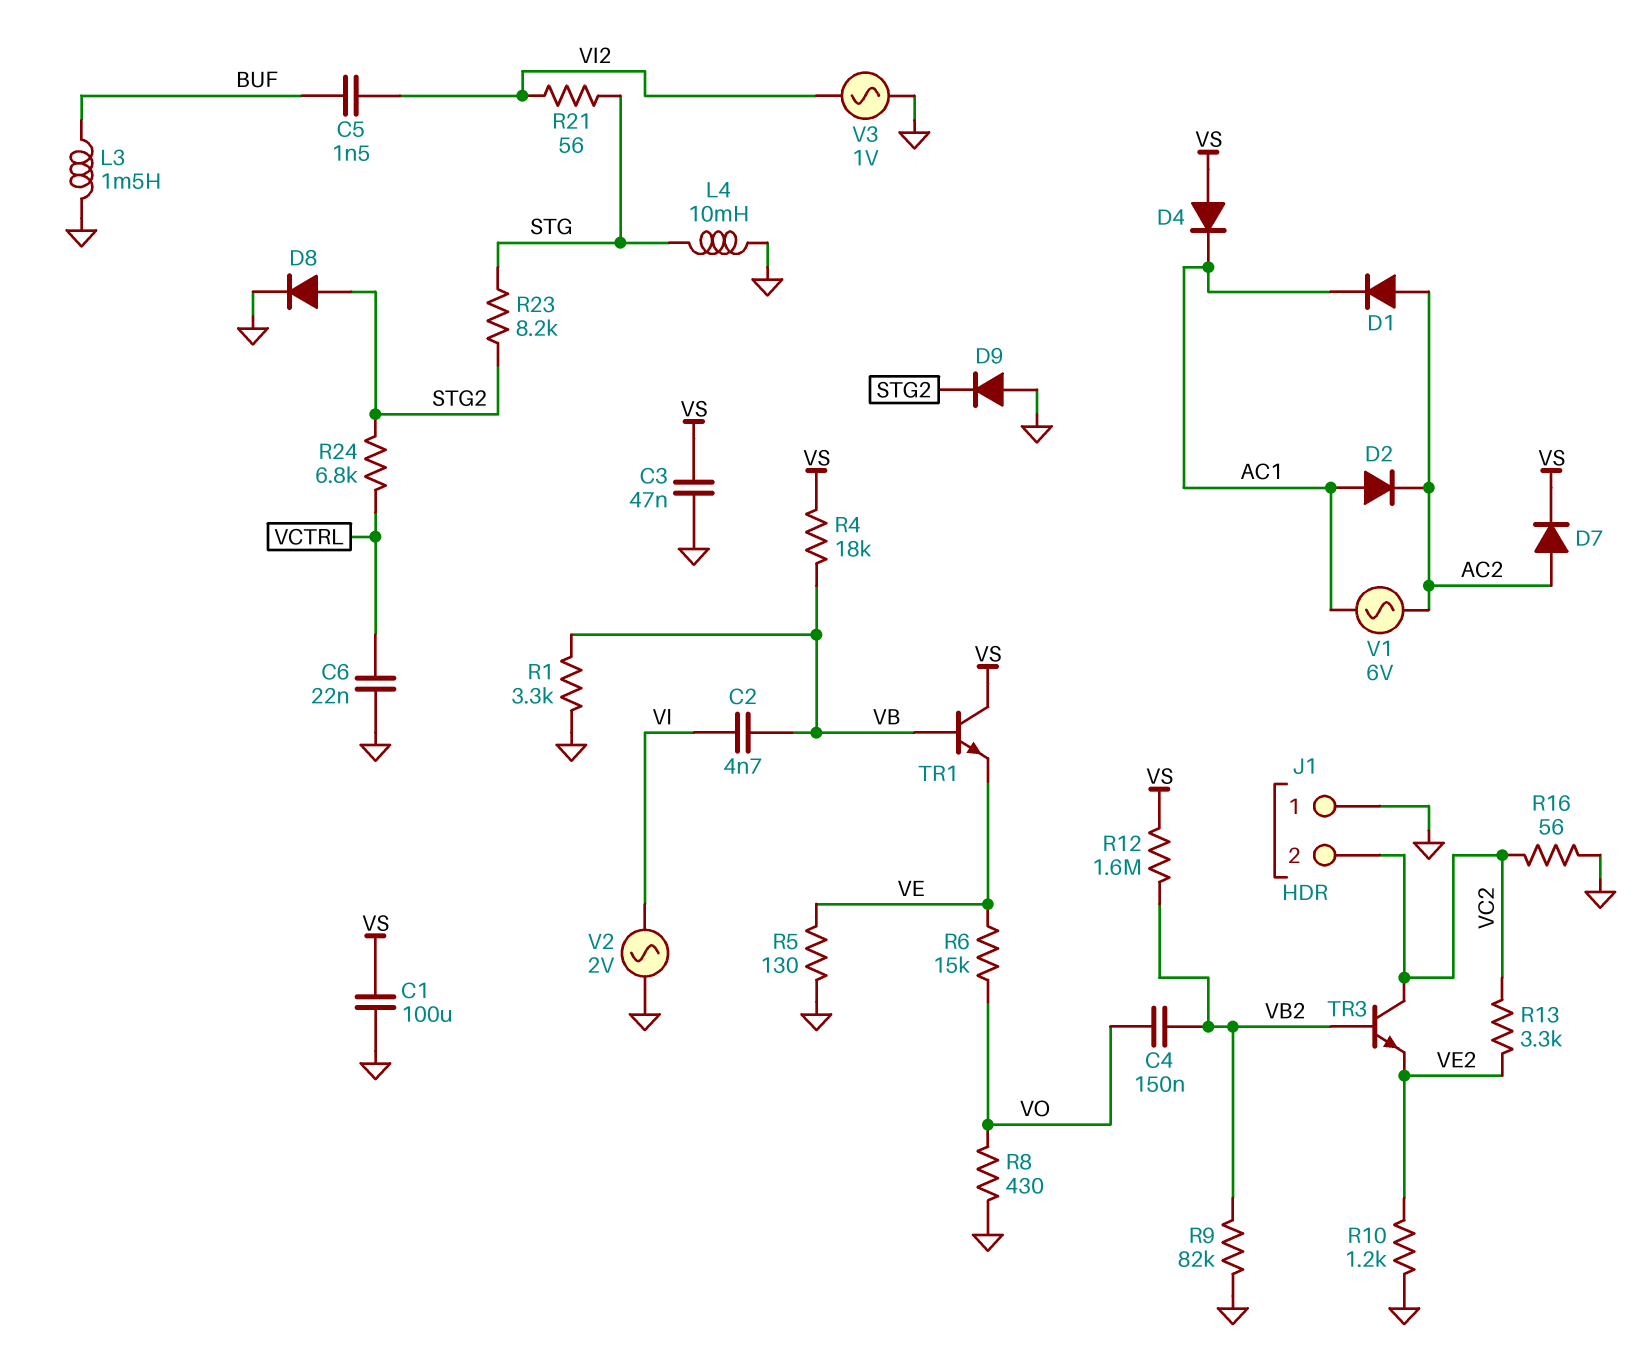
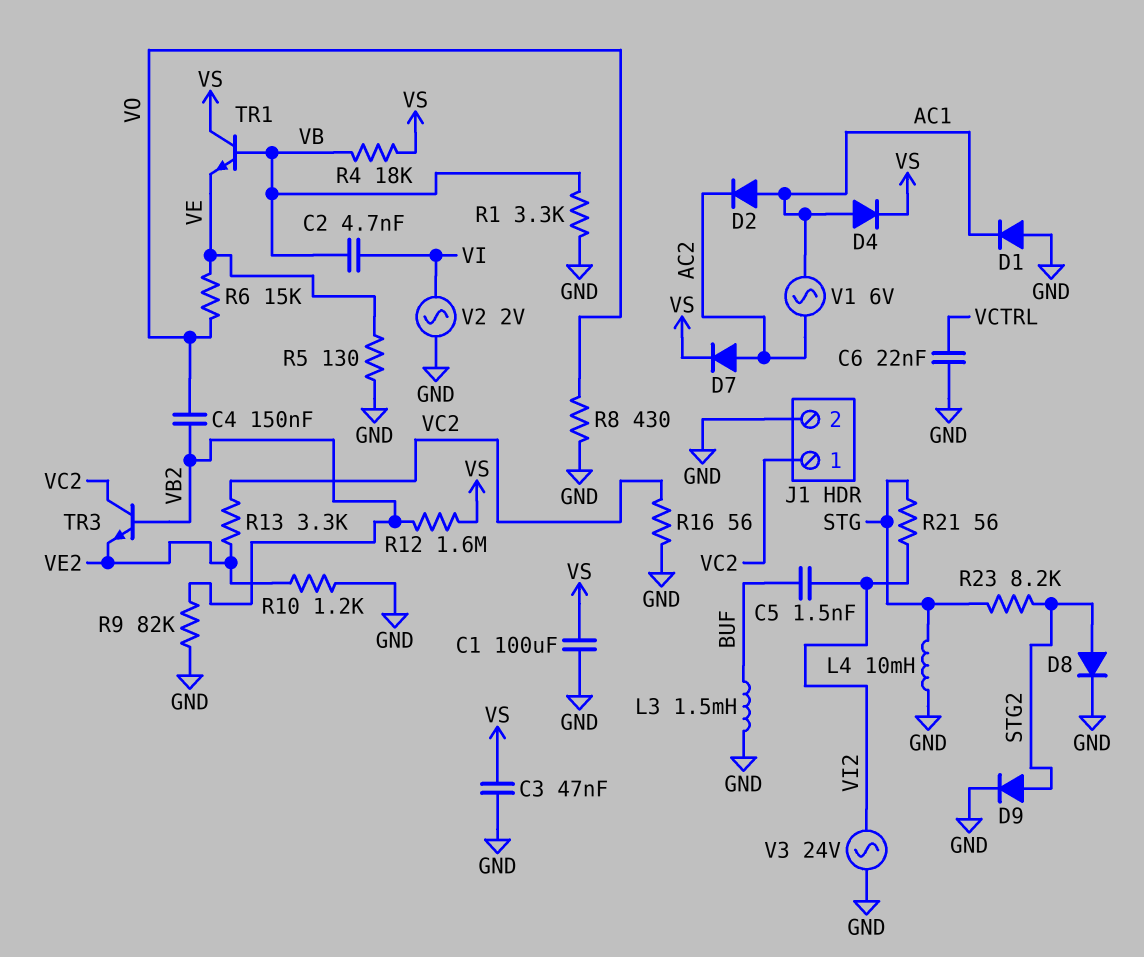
D1: diode (A AC2, K AC1) -> diode (A GND, K AC1)
D4: diode (A VS, K AC1) -> diode (A AC1, K VS)
D9: diode (A GND, K STG2) -> diode (A STG2, K GND)
J1 pin 1: GND -> VC2
J1 pin 2: VC2 -> GND
R24: 6.8k (STG2, VCTRL) -> none
V3: AC 1V (GND, VI2) -> AC 24V (GND, VI2)

